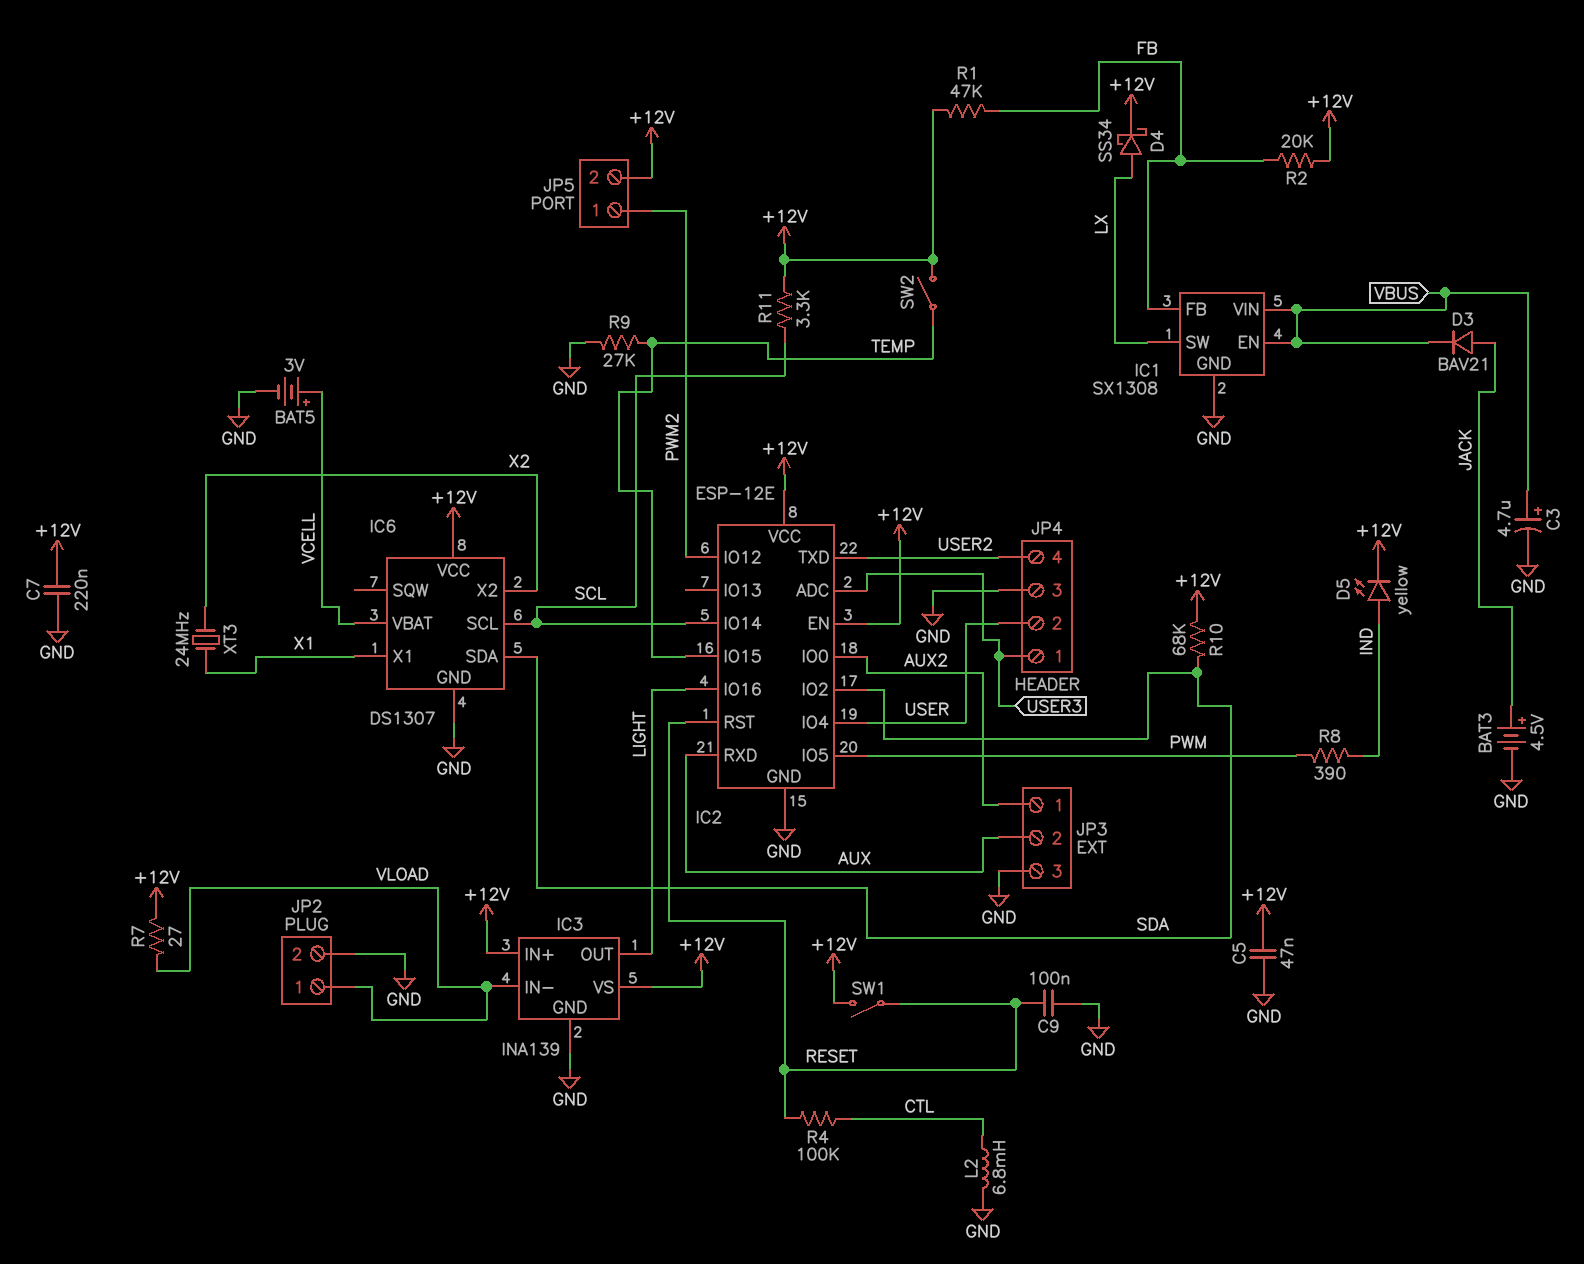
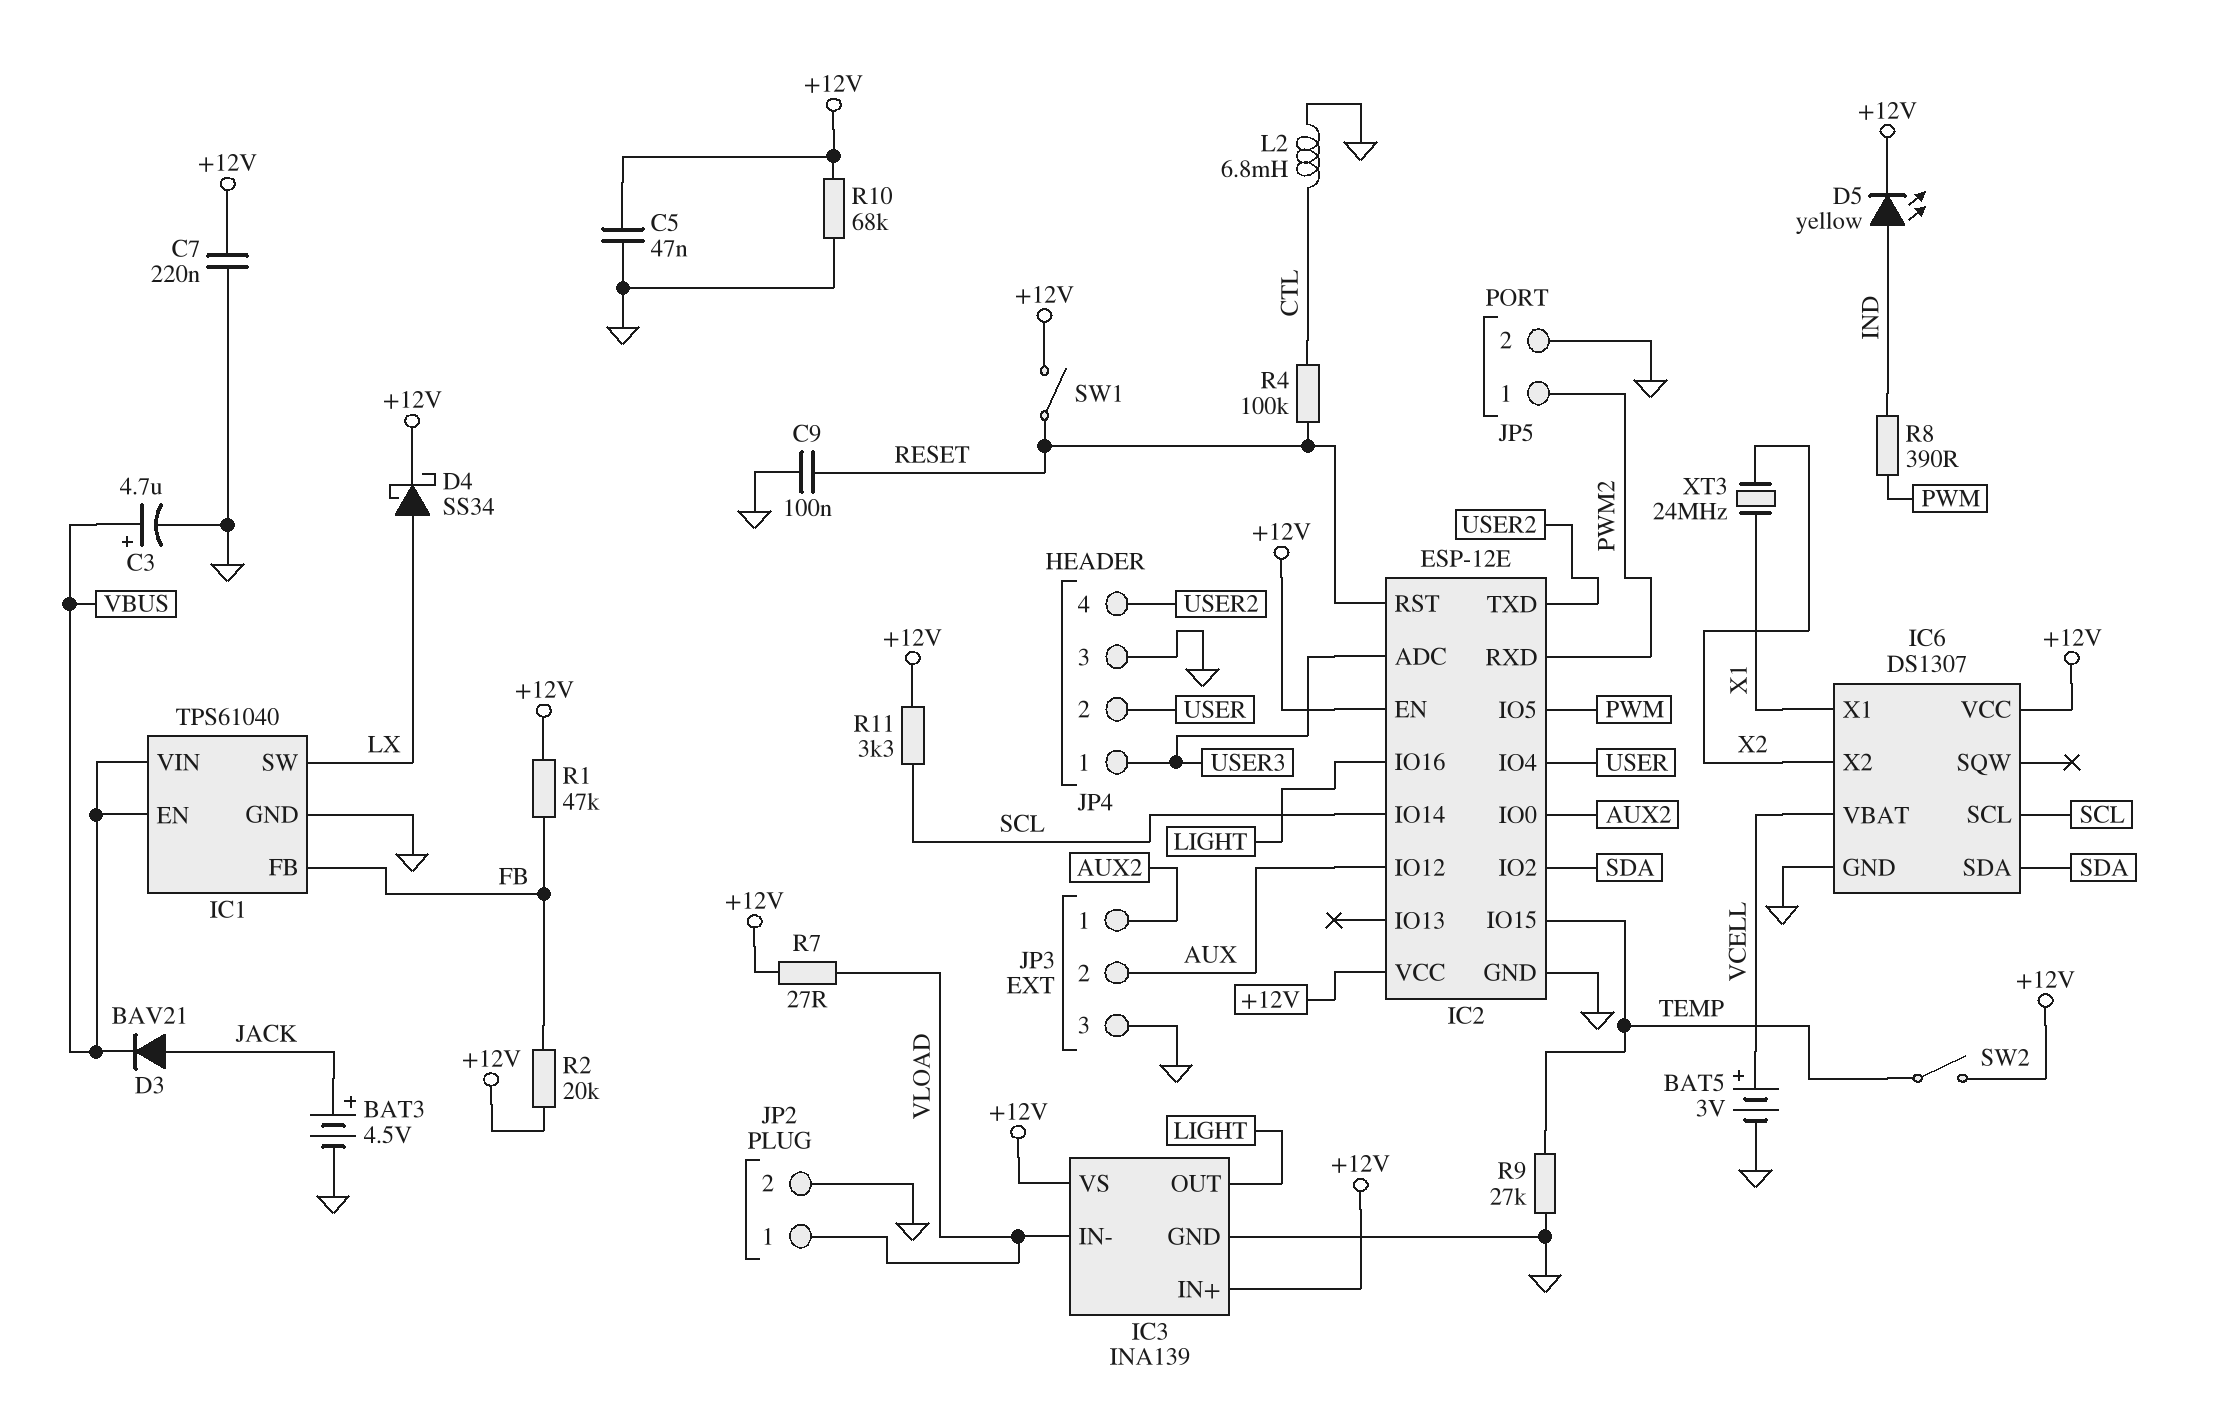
IC1: SX1308 -> TPS61040
IC2 pin IO12: PWM2 -> AUX
IC2 pin RXD: AUX -> PWM2
JP5 pin 2: +12V -> GND
R10: 68k (+12V, SDA) -> 68k (+12V, GND)

